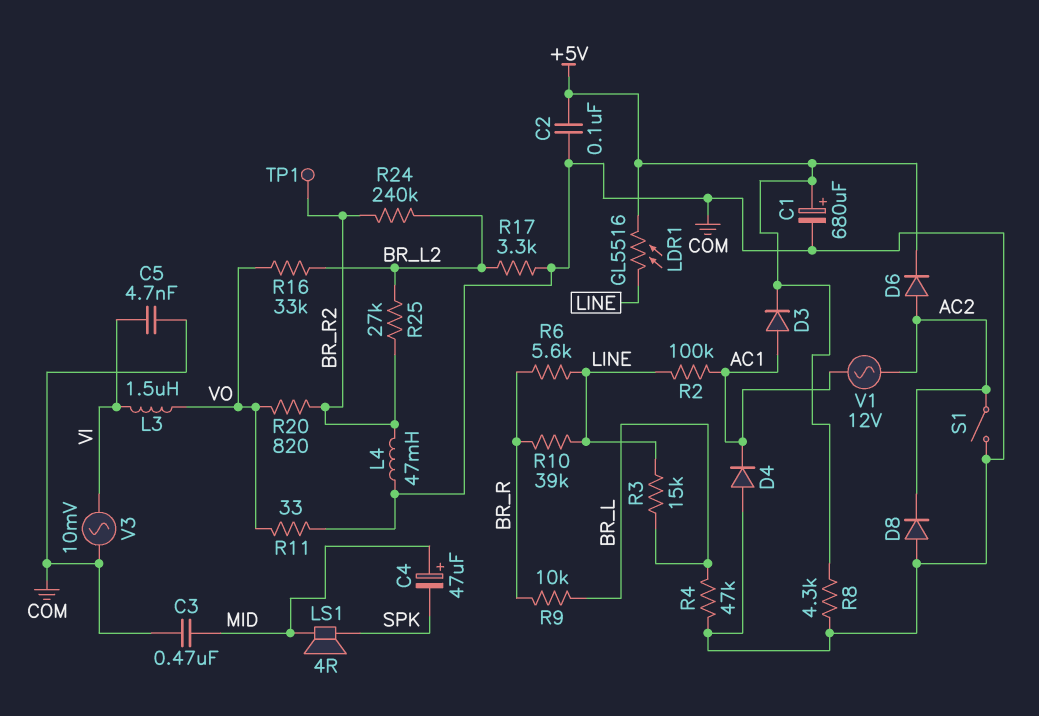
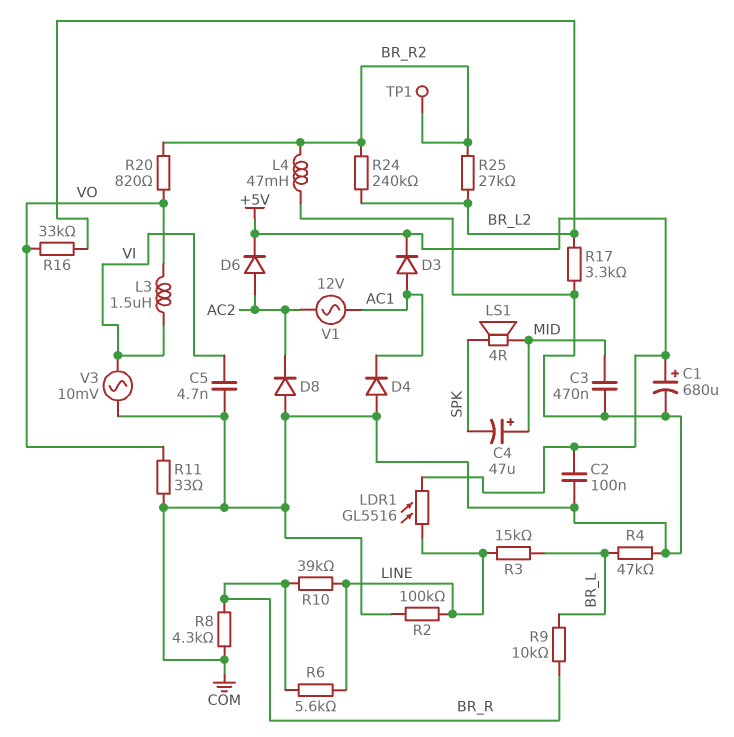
R2: 100k (AC1, LINE) -> 100k (COM, LINE)
R8: 4.3k (+5V, COM) -> 4.3k (BR_R, COM)
S1: switch (AC2, COM) -> none

